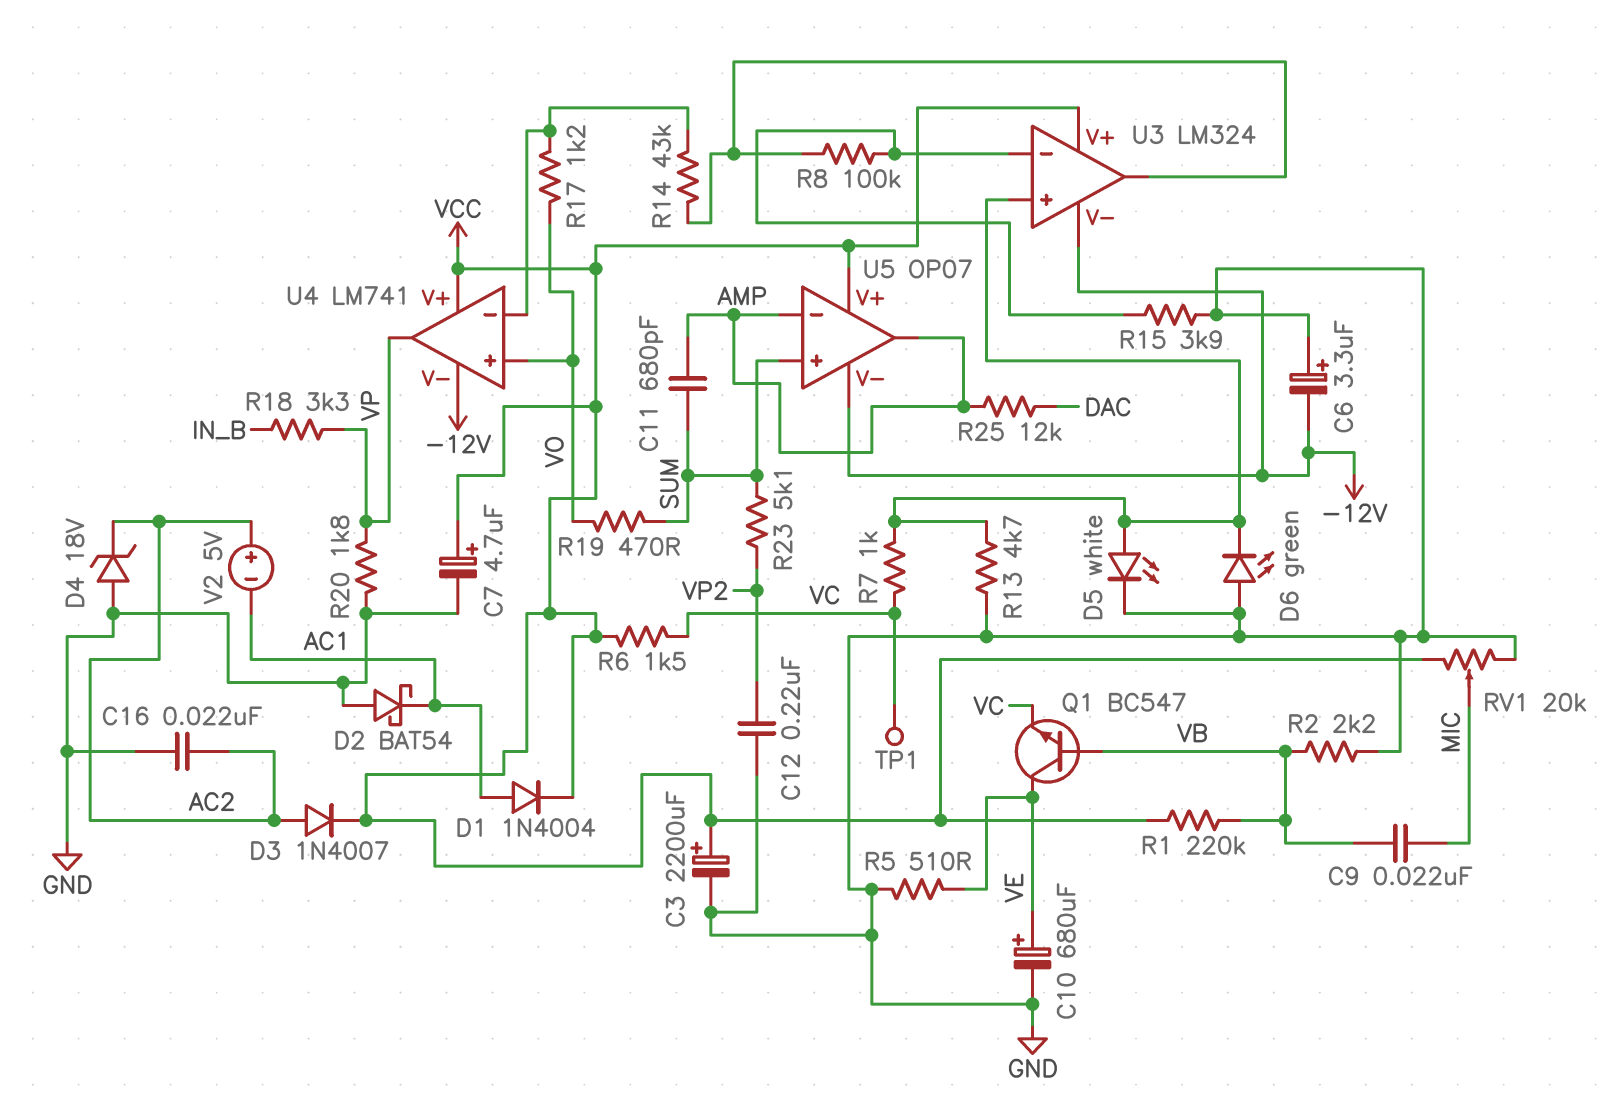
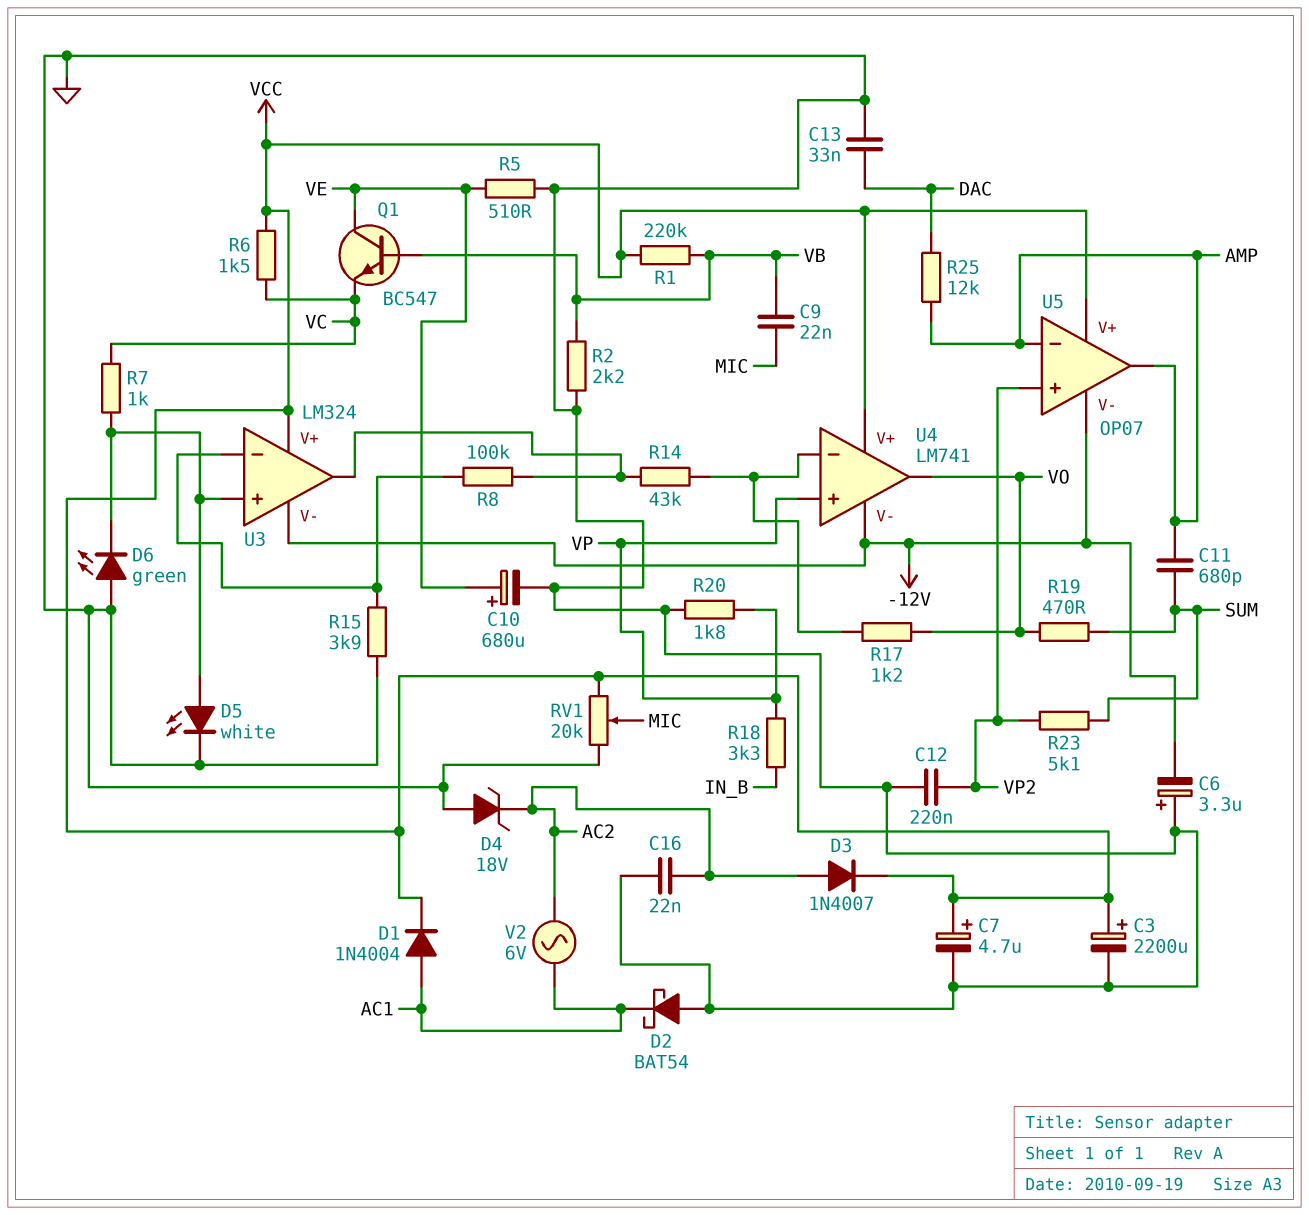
C13: none -> 33nF (DAC, GND)
R13: 4.7k (GND, U3/in+) -> none
TP1: test point (VC) -> none
U4 pin in+: VO -> VP
U4 pin out: VP -> VO
U5 pin in+: SUM -> VP2
V2: 5V (plus AC2, minus AC1) -> AC 6V (AC1, AC2)

